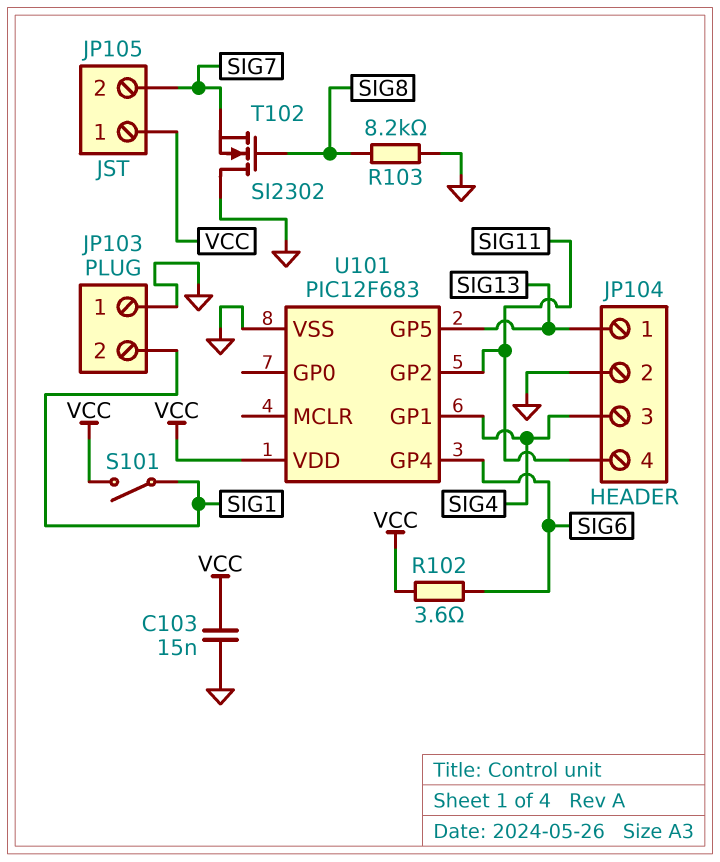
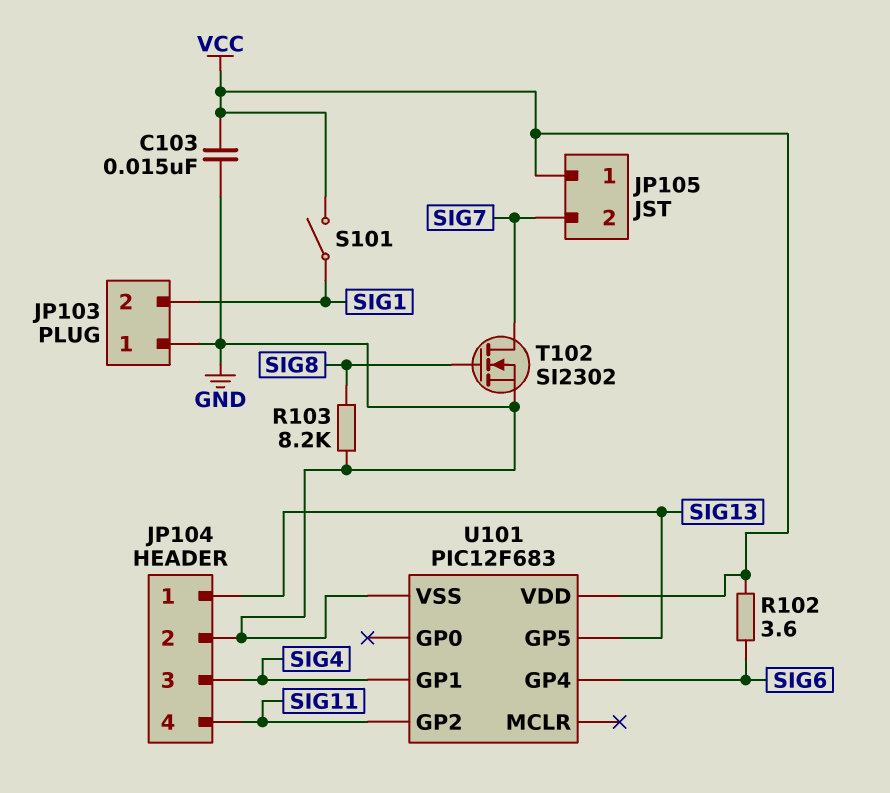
T102: NMOS SI2302 (G SIG8, D GND, S SIG7) -> NMOS SI2302 (G SIG8, D SIG7, S GND)

